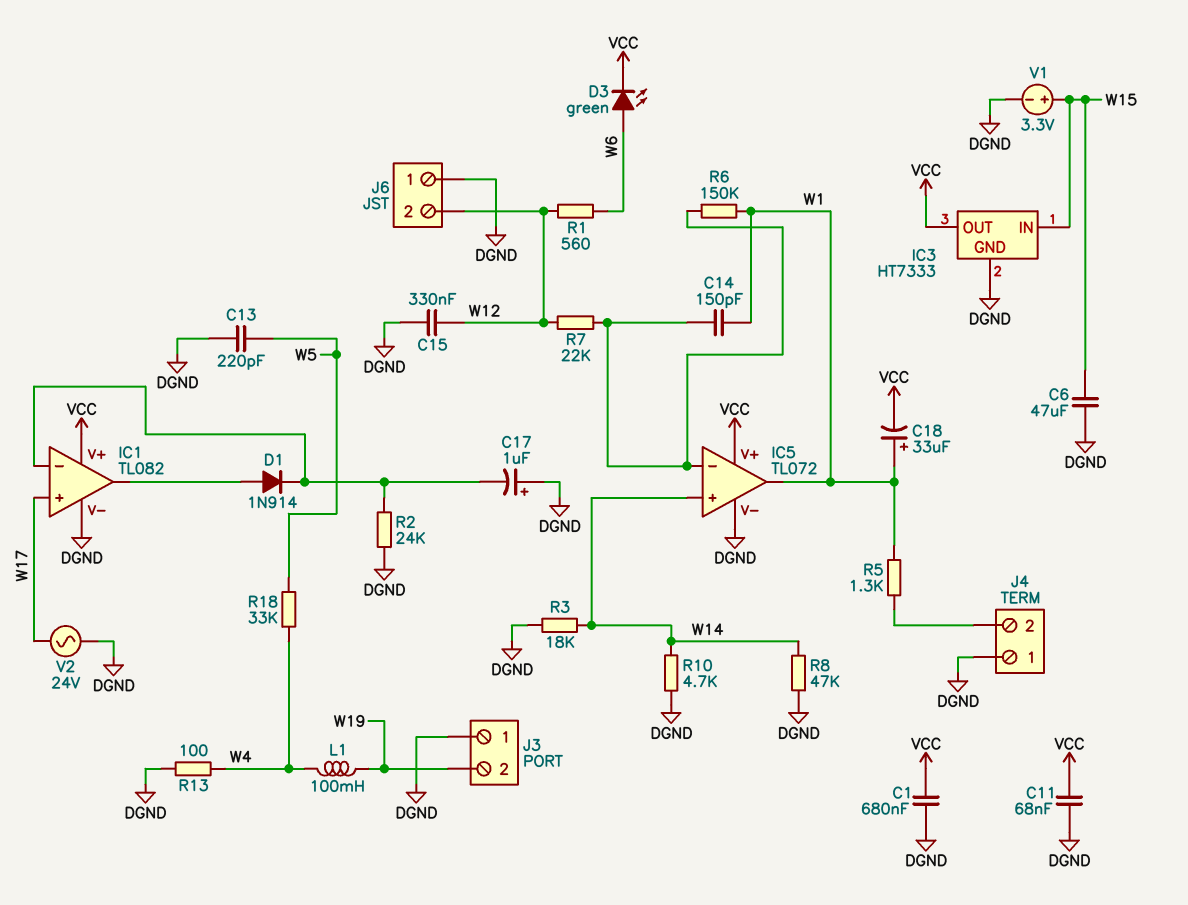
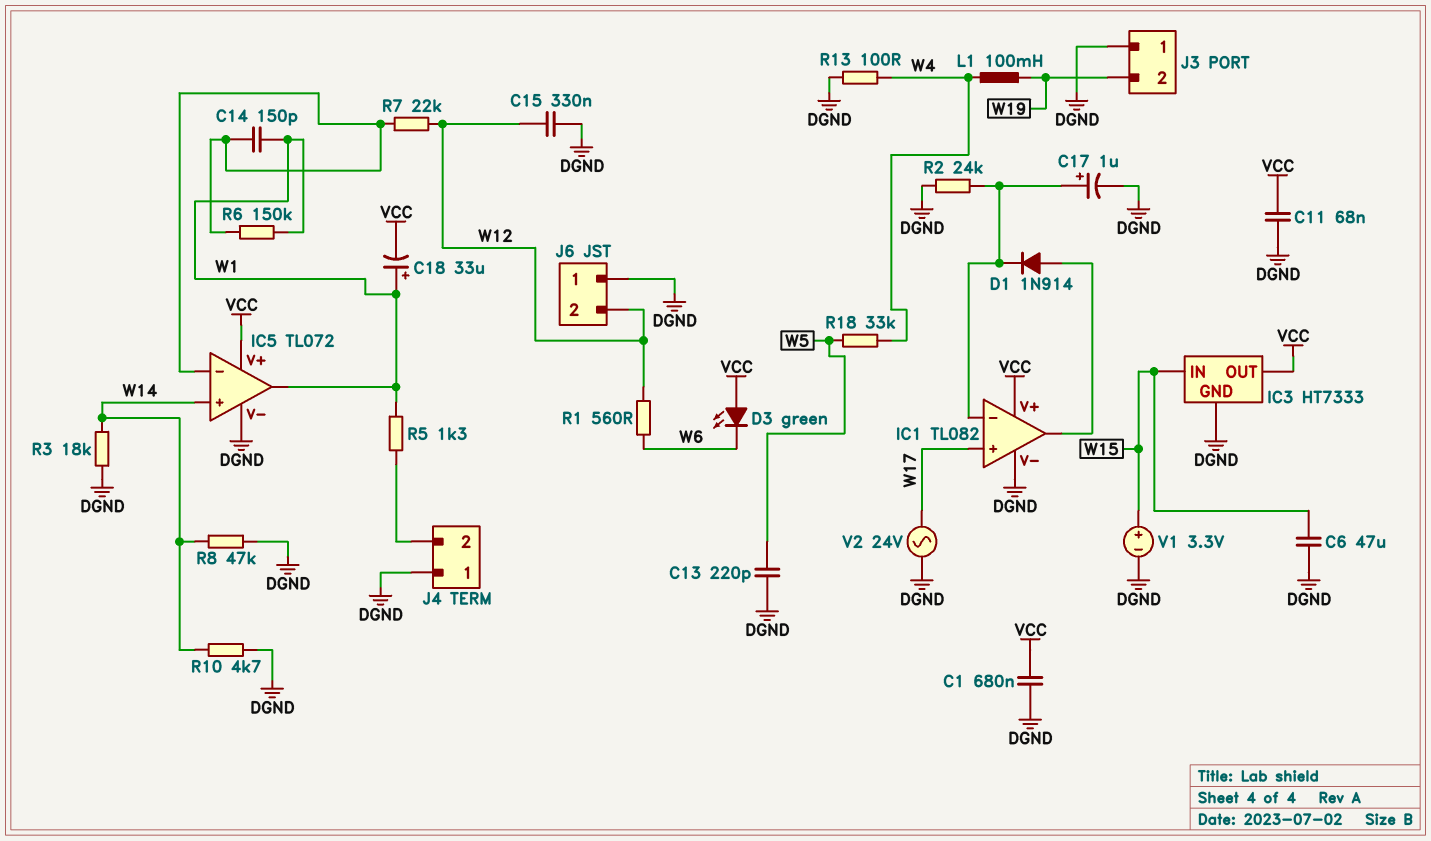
C17: 1uF (plus DGND, minus IC1/in-) -> 1uF (plus IC1/in-, minus DGND)
D3: LED green (A W6, K VCC) -> LED green (A VCC, K W6)

